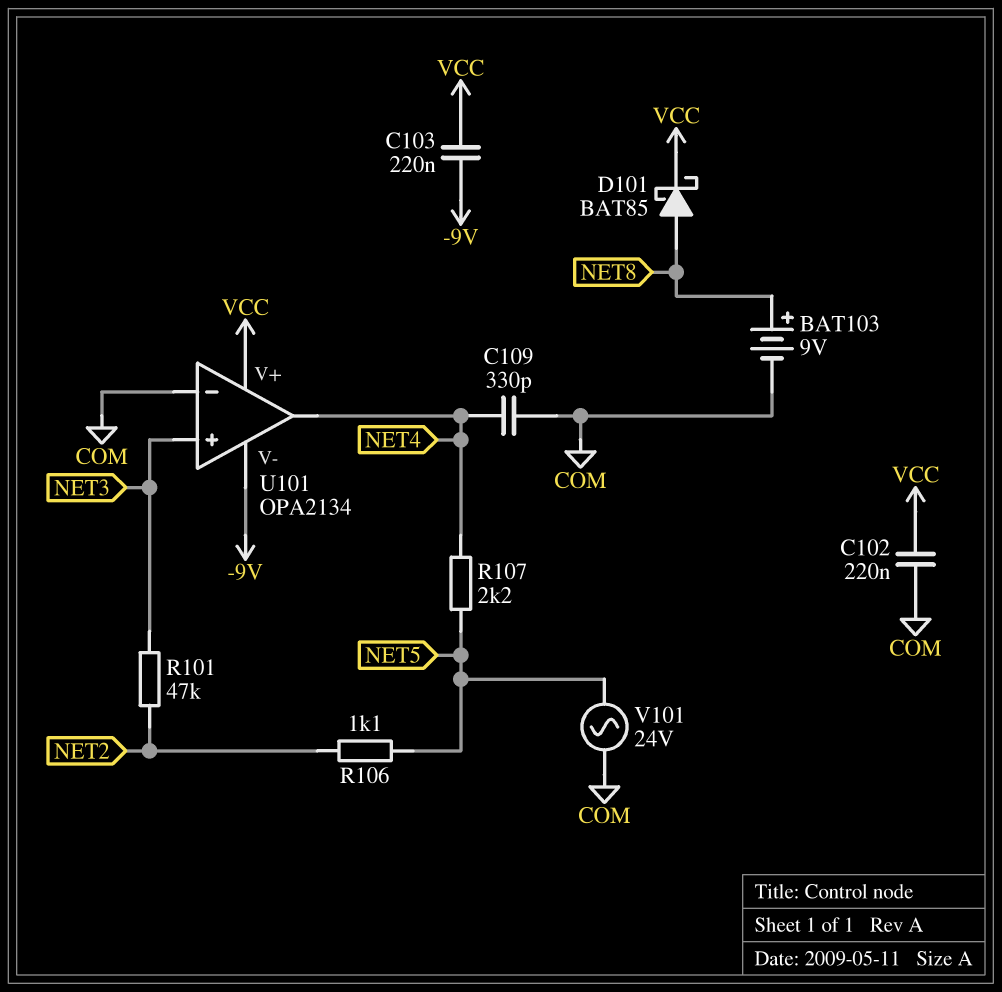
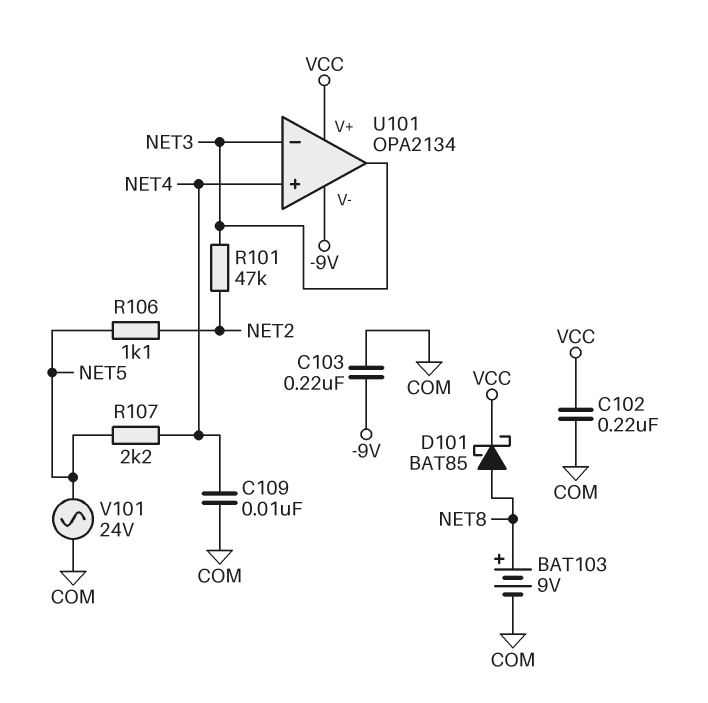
C103: 220nF (-9V, VCC) -> 220nF (-9V, COM)
C109: 330pF (COM, NET4) -> 10nF (COM, NET4)
U101 pin in+: NET3 -> NET4
U101 pin in-: COM -> NET3
U101 pin out: NET4 -> NET3

